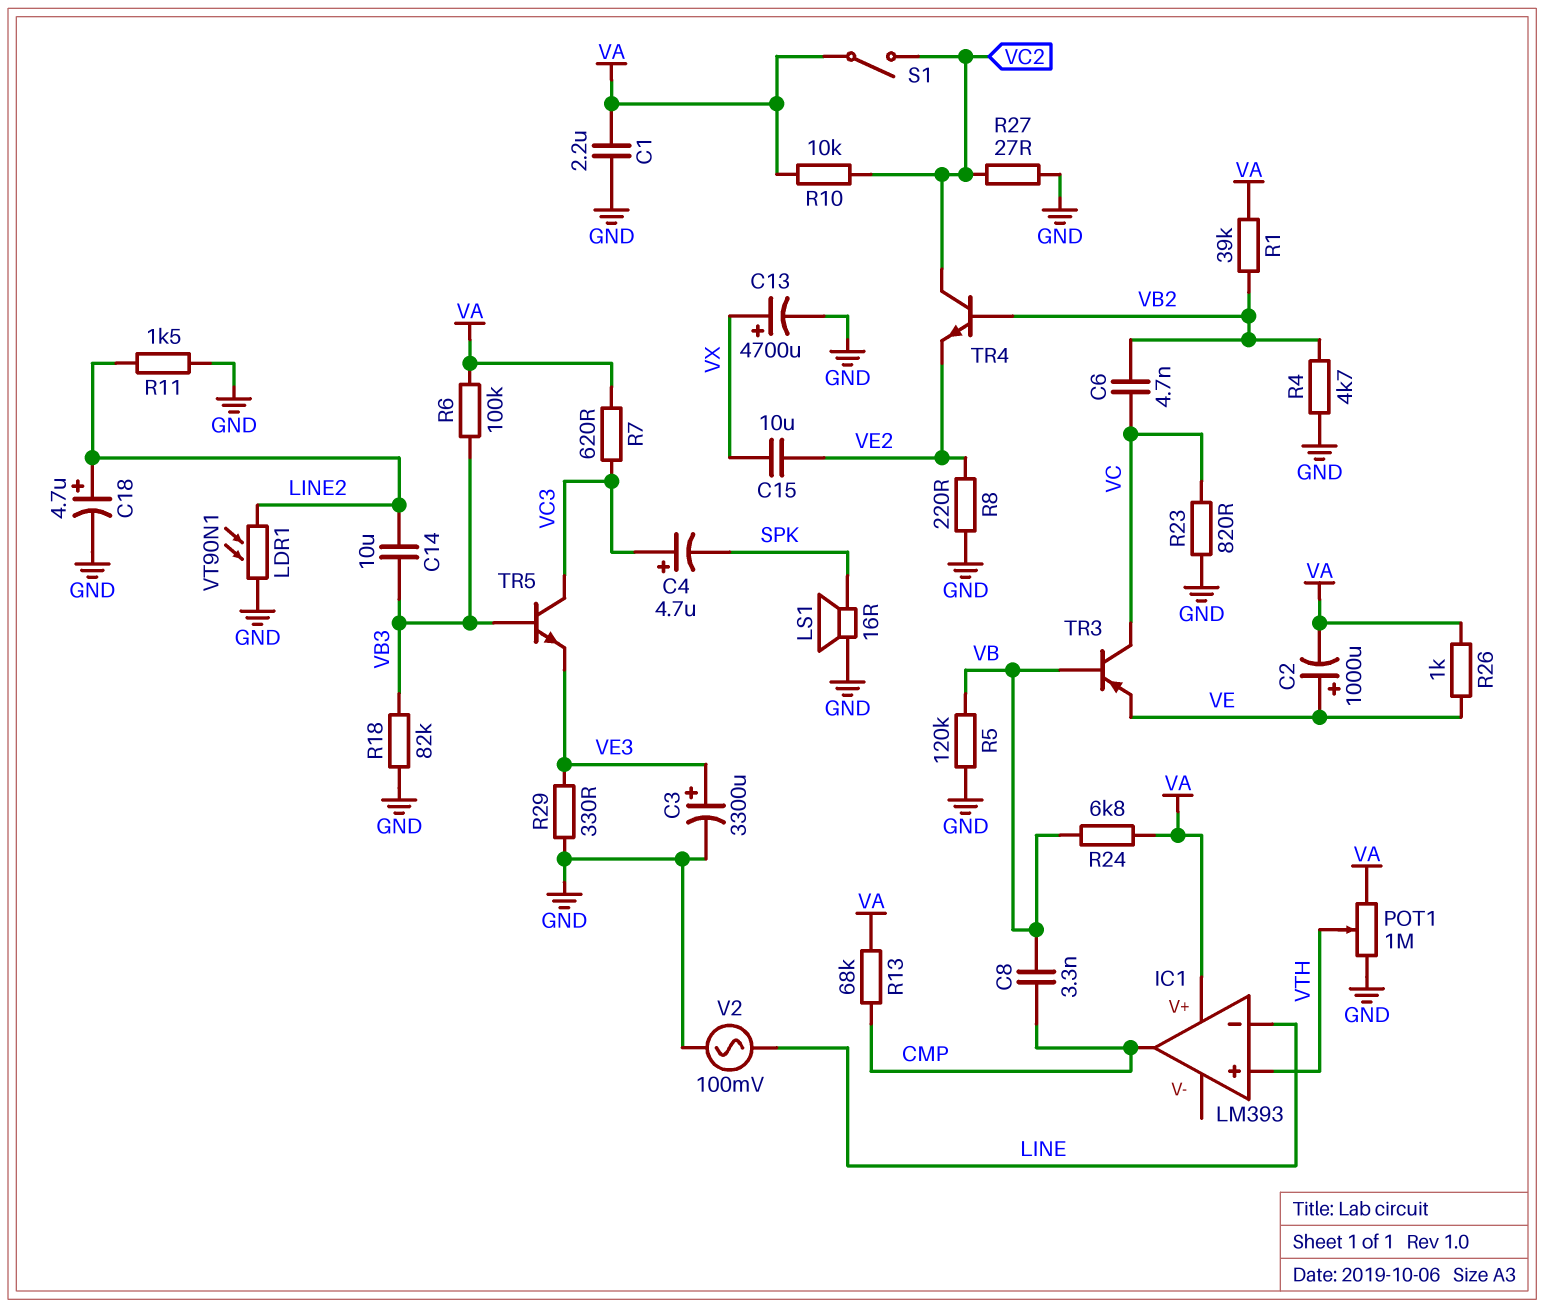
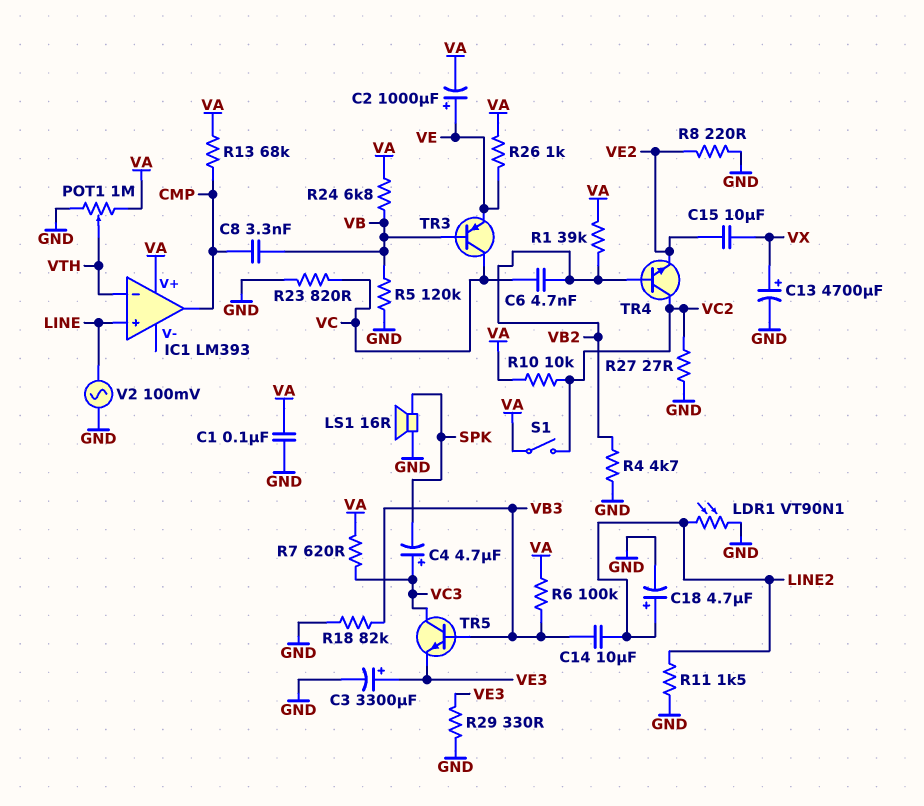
C1: 2.2uF (GND, VA) -> 100nF (GND, VA)
IC1 pin in+: VTH -> LINE
IC1 pin in-: LINE -> VTH

